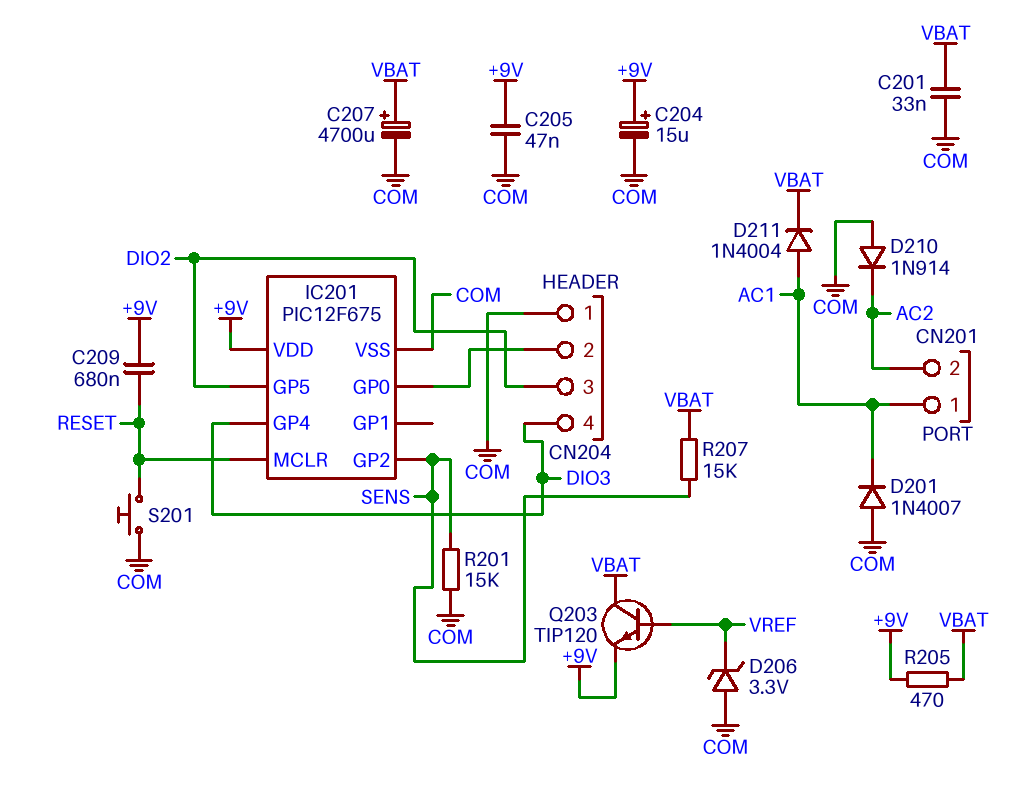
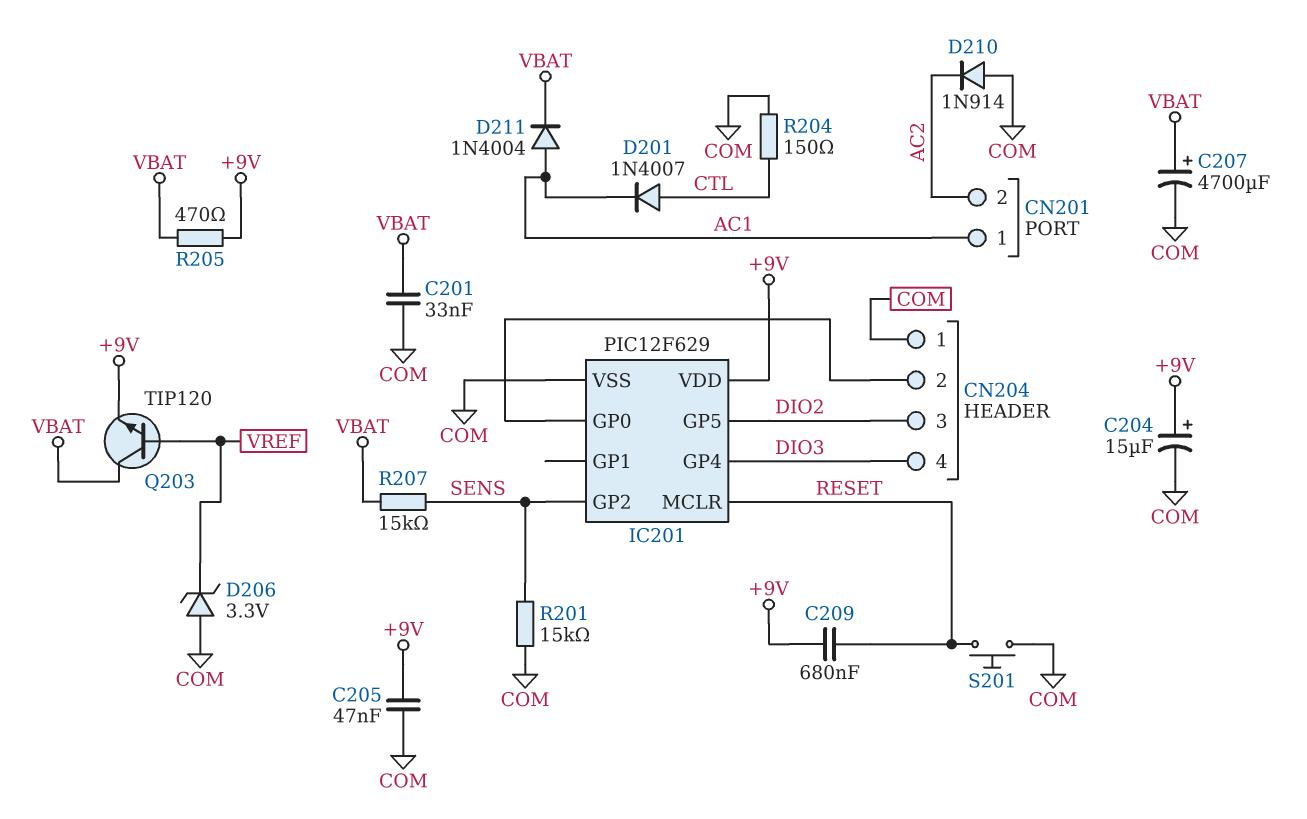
D201: diode 1N4007 (A COM, K AC1) -> diode 1N4007 (A CTL, K AC1)
IC201: PIC12F675 -> PIC12F629
R204: none -> 150 (COM, CTL)

